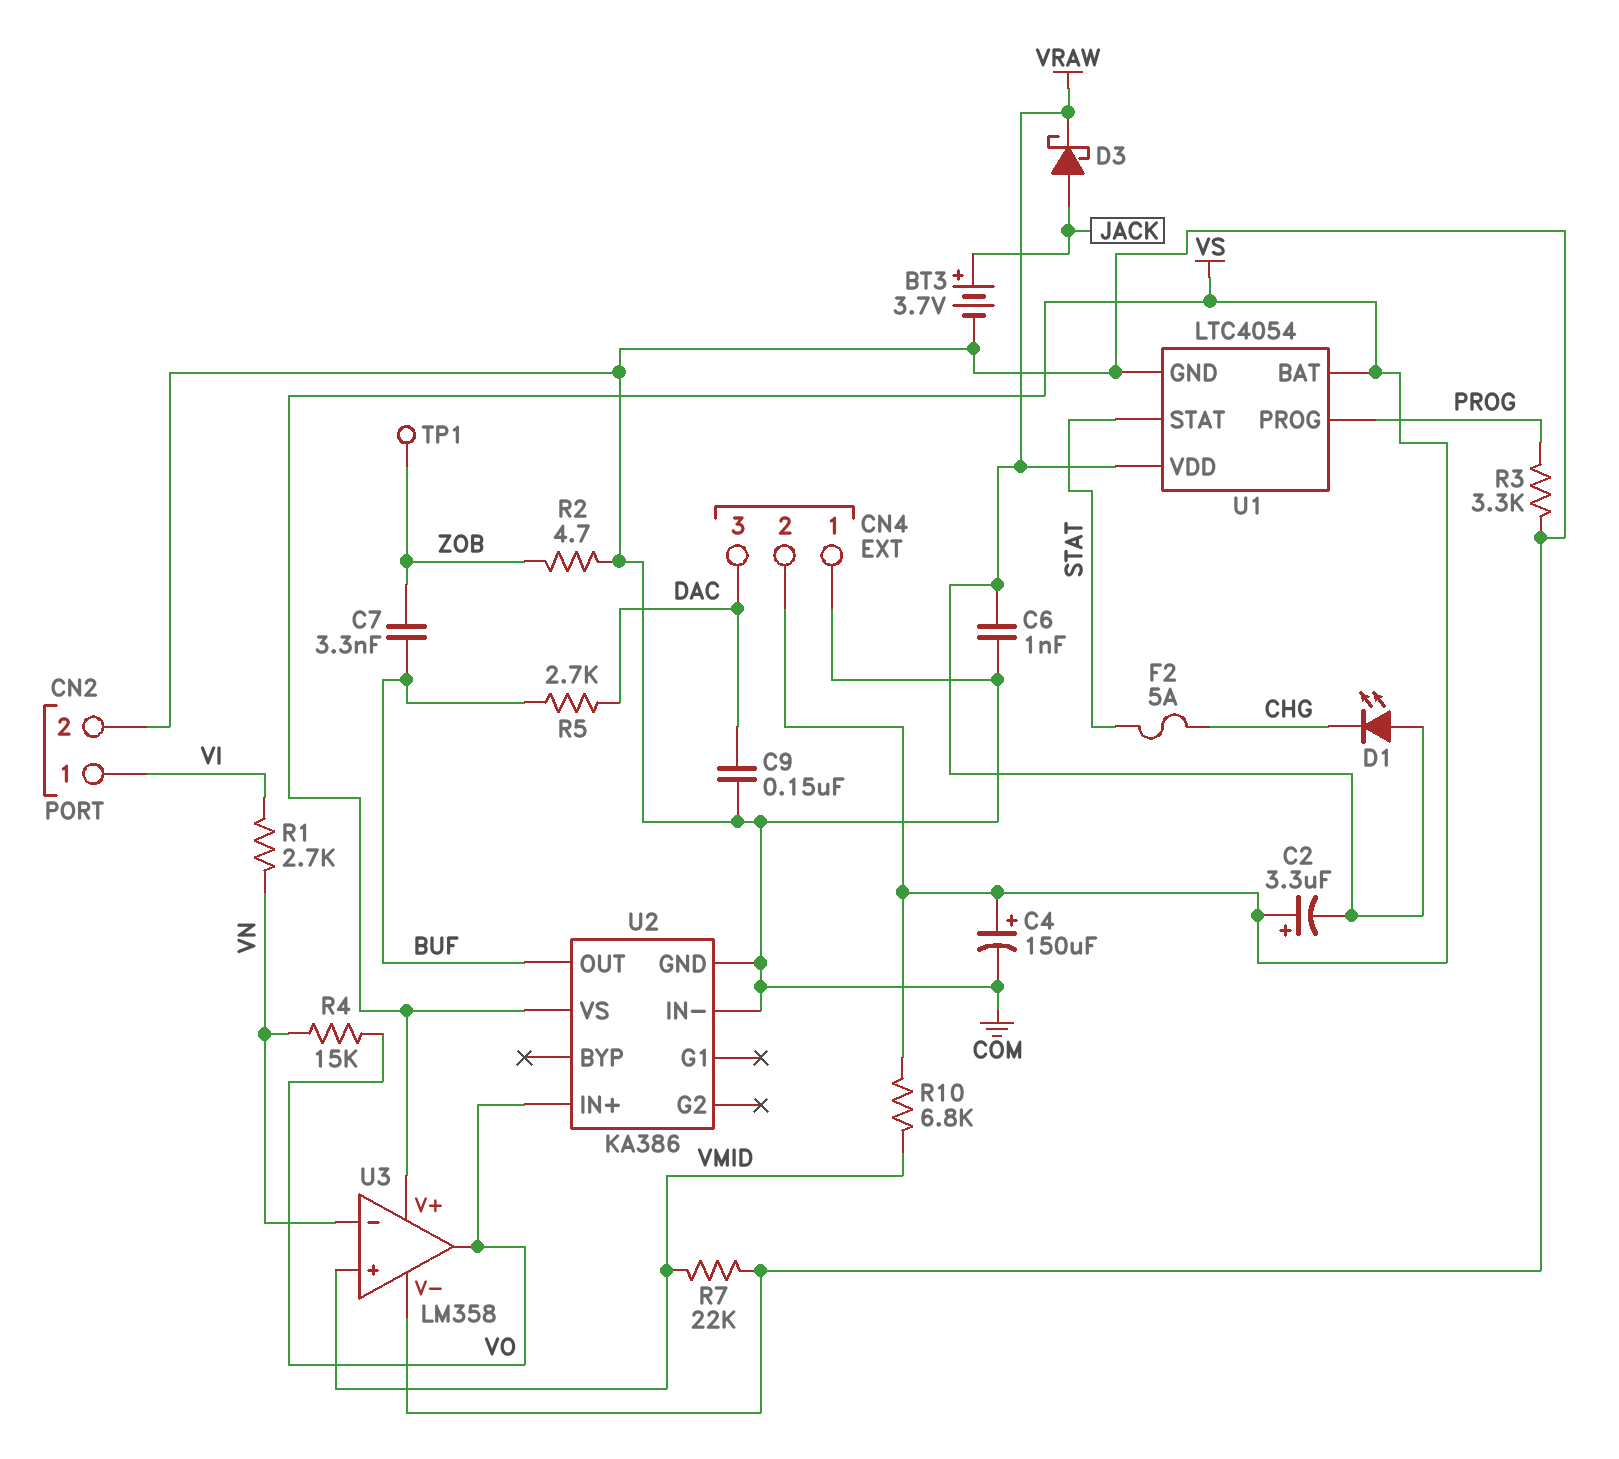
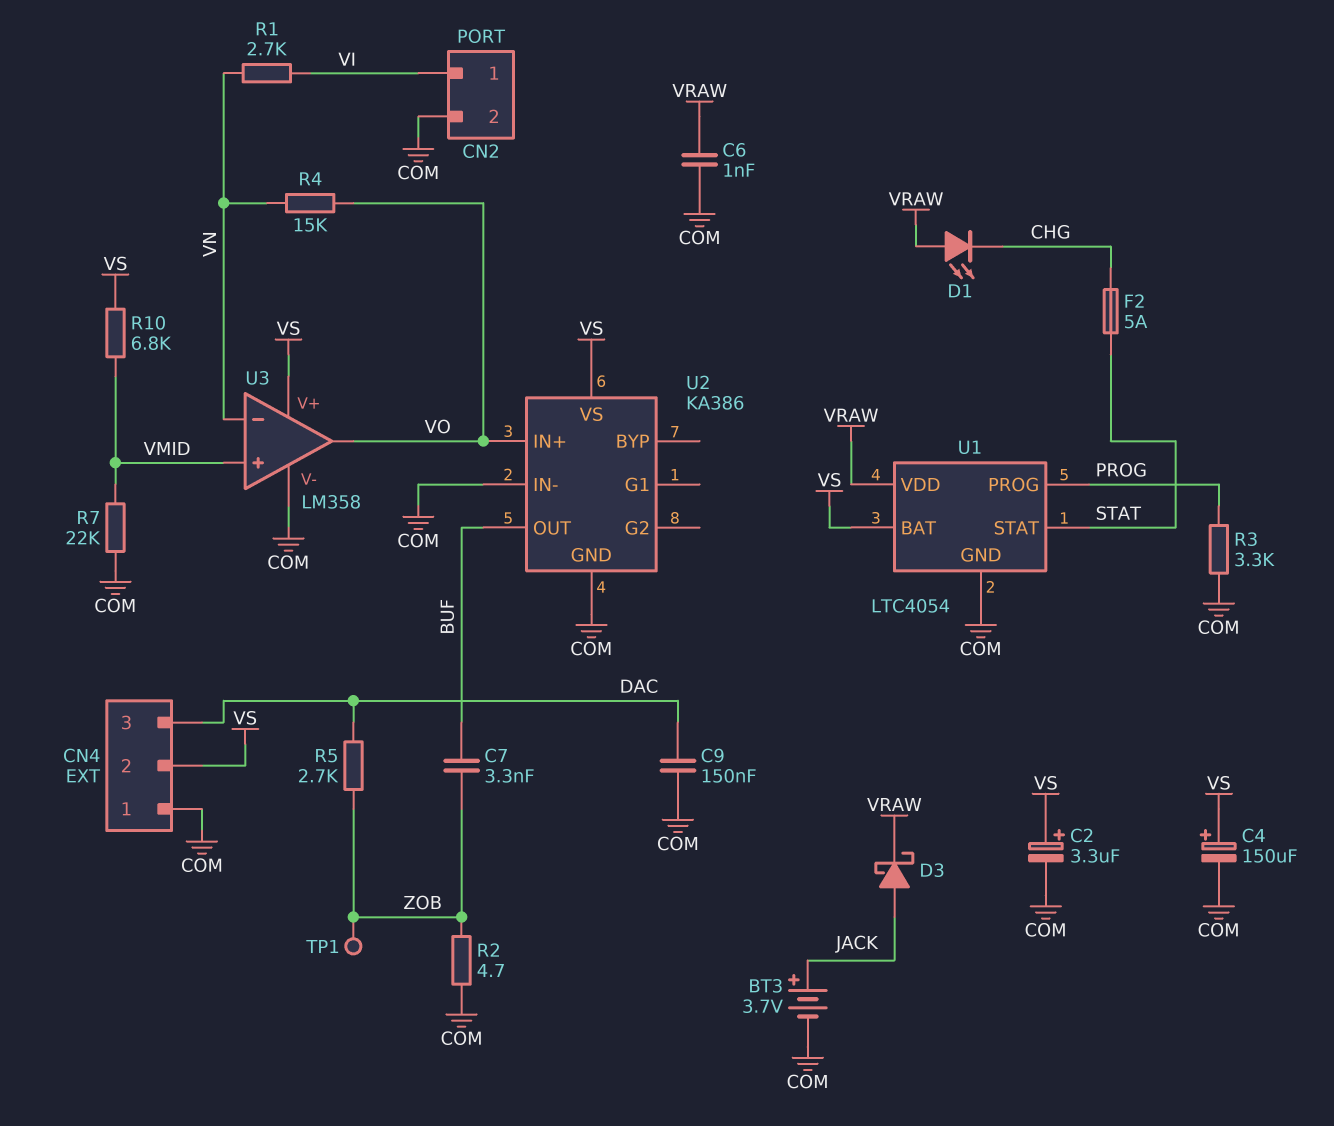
C2: 3.3uF (plus VS, minus VRAW) -> 3.3uF (plus VS, minus COM)
R5: 2.7k (BUF, DAC) -> 2.7k (DAC, ZOB)

